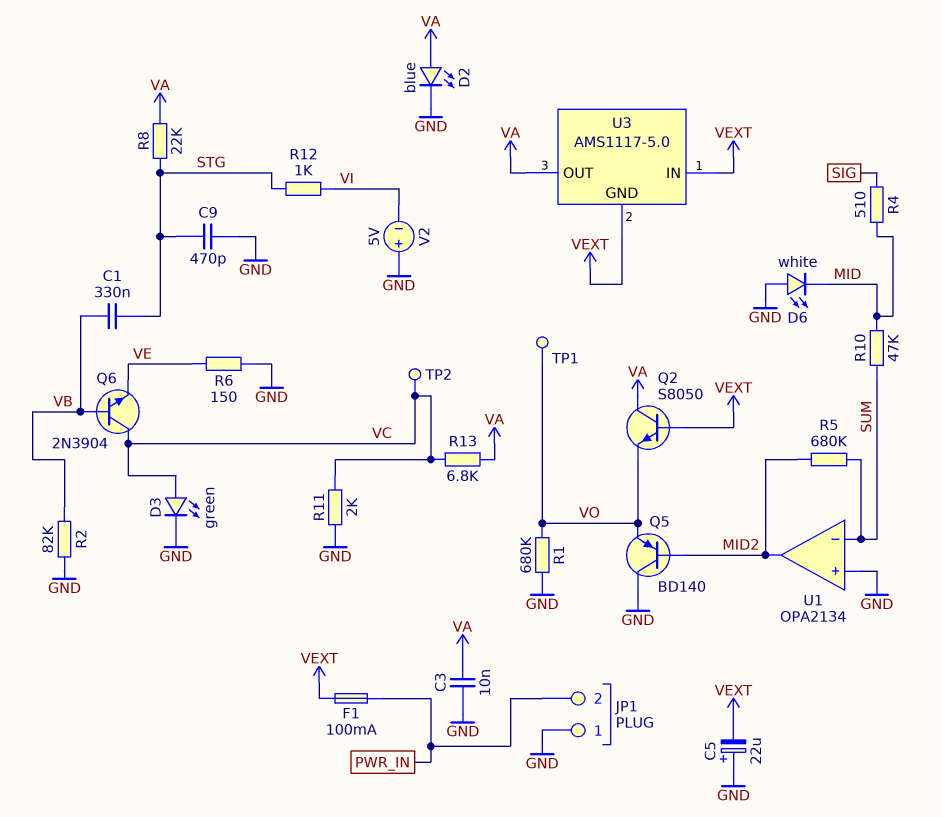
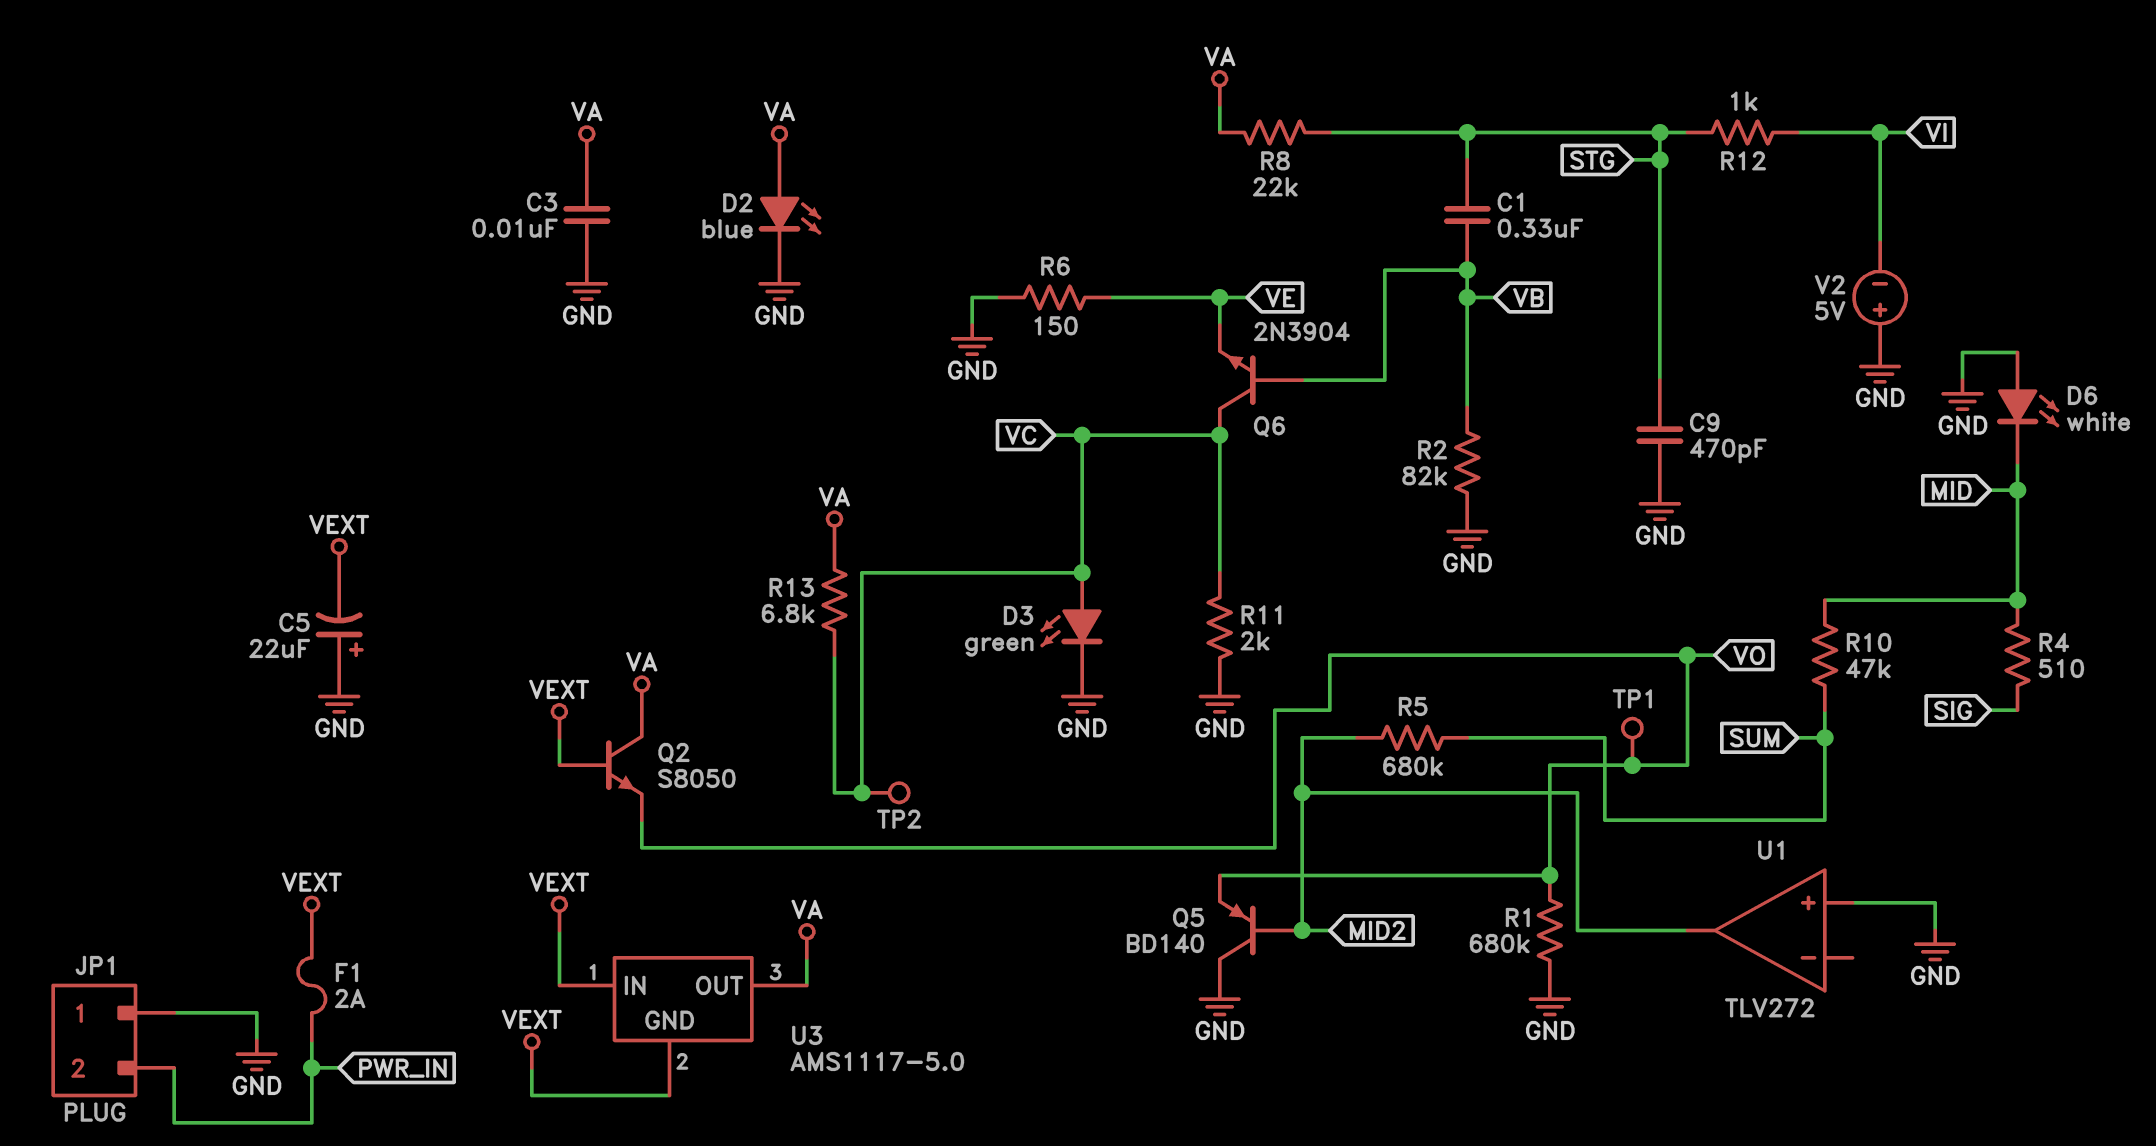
F1: 100mA (PWR_IN, VEXT) -> 2A (PWR_IN, VEXT)
U1: OPA2134 -> TLV272
U1 pin in-: SUM -> none

